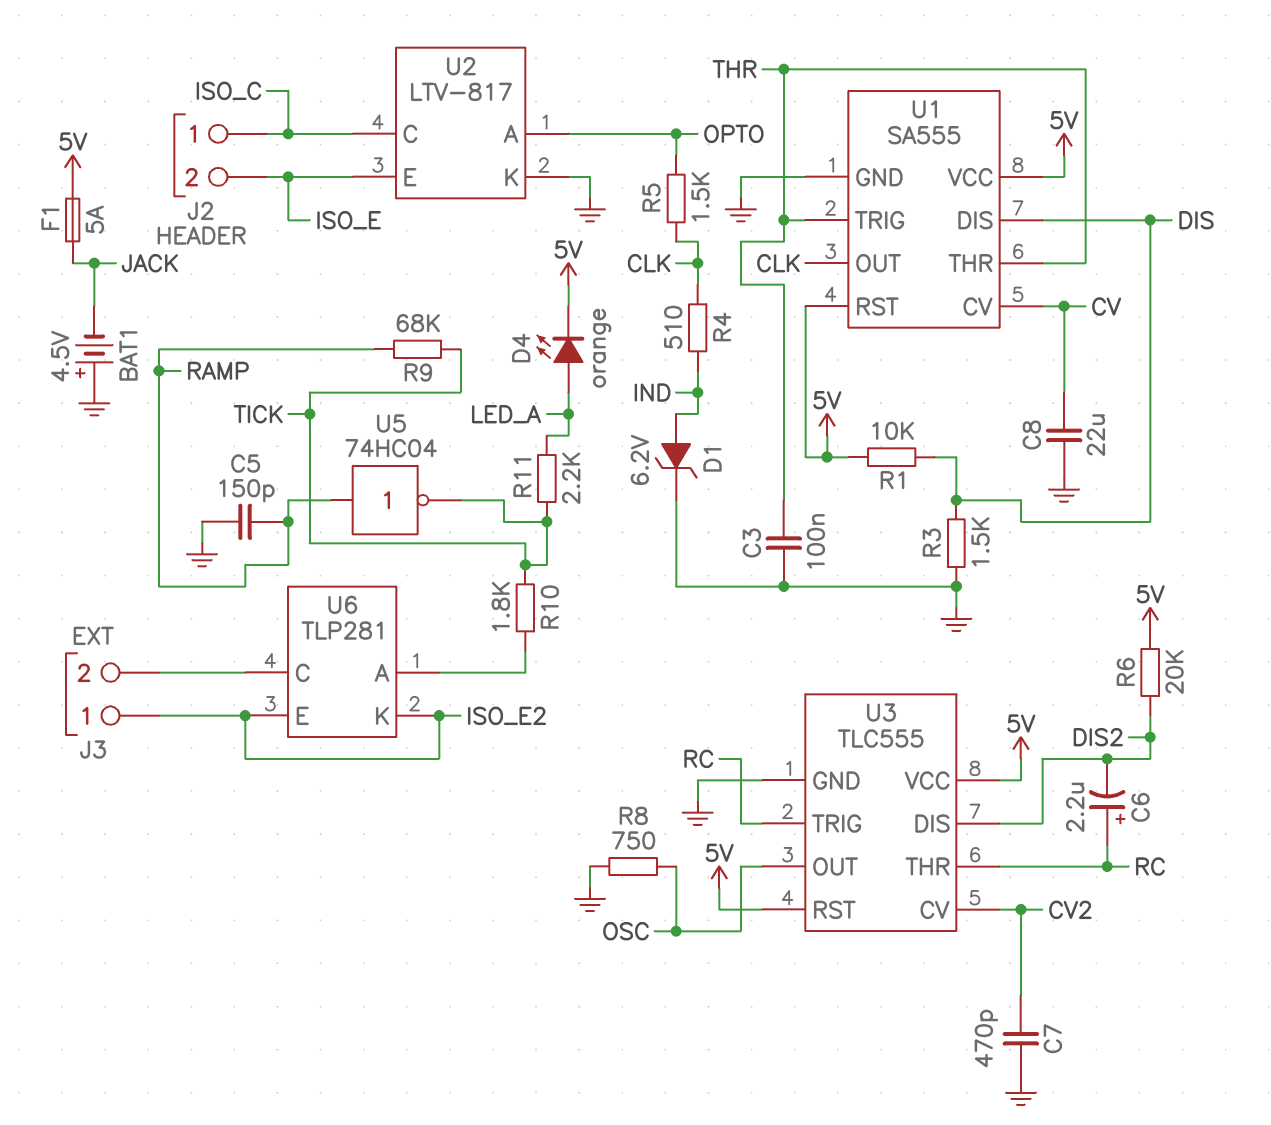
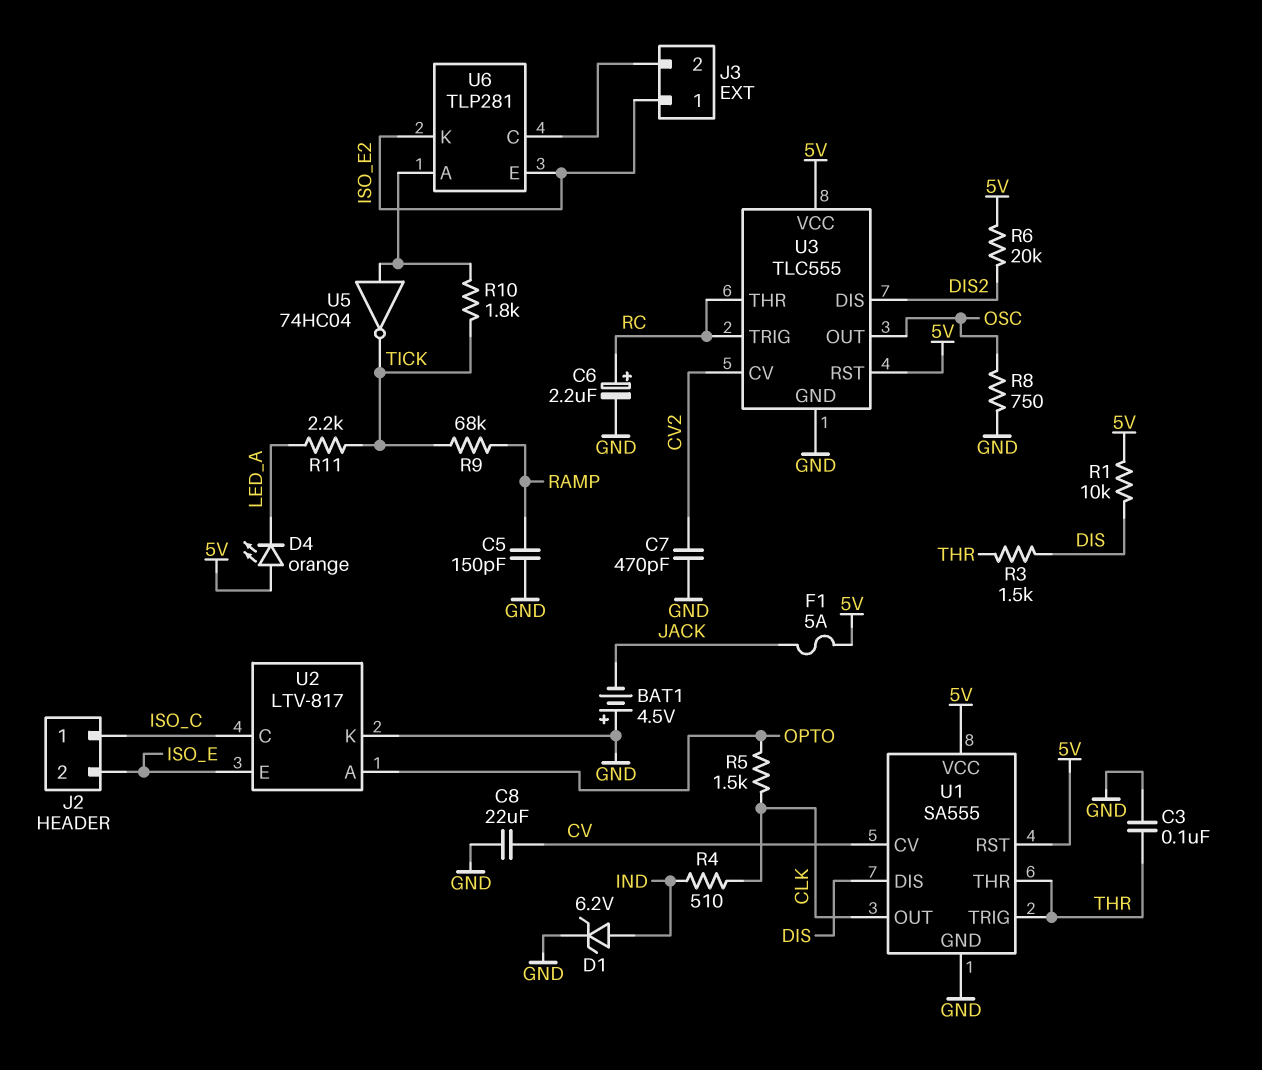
C6: 2.2uF (plus RC, minus DIS2) -> 2.2uF (plus RC, minus GND)
D4: LED orange (A LED_A, K 5V) -> LED orange (A 5V, K LED_A)
R3: 1.5k (DIS, GND) -> 1.5k (DIS, THR)
U5: NOT 74HC04 (in RAMP, out TICK) -> NOT 74HC04 (in U6/A, out TICK)

